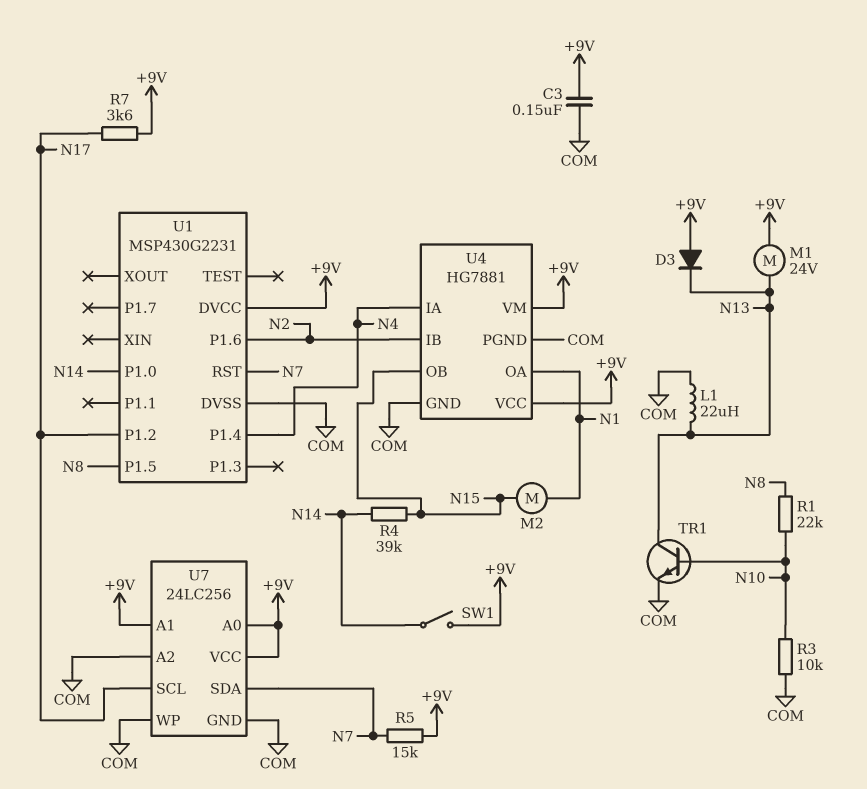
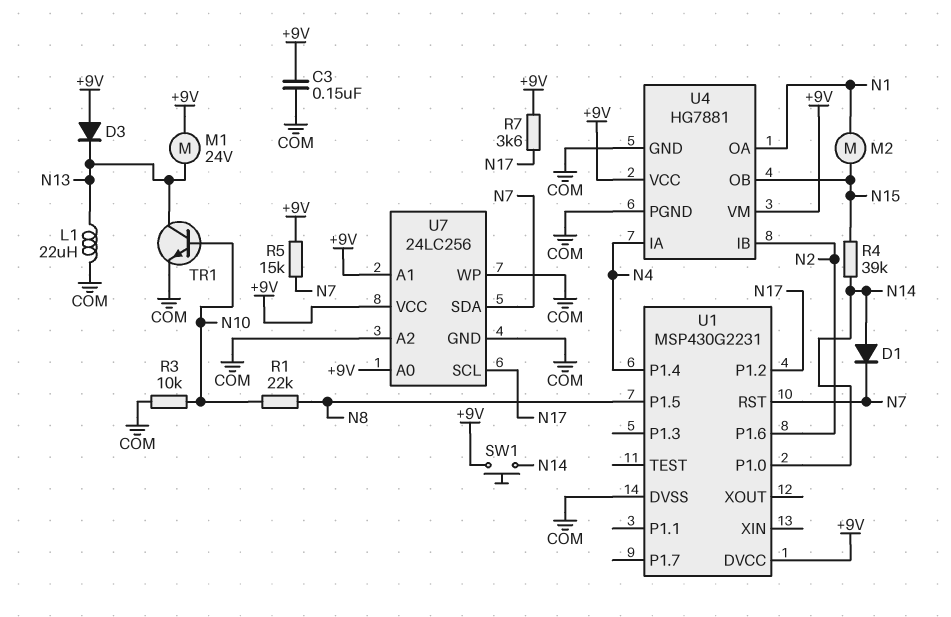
D1: none -> diode (A N14, K N7)
SW1: switch (+9V, N14) -> button (+9V, N14)

